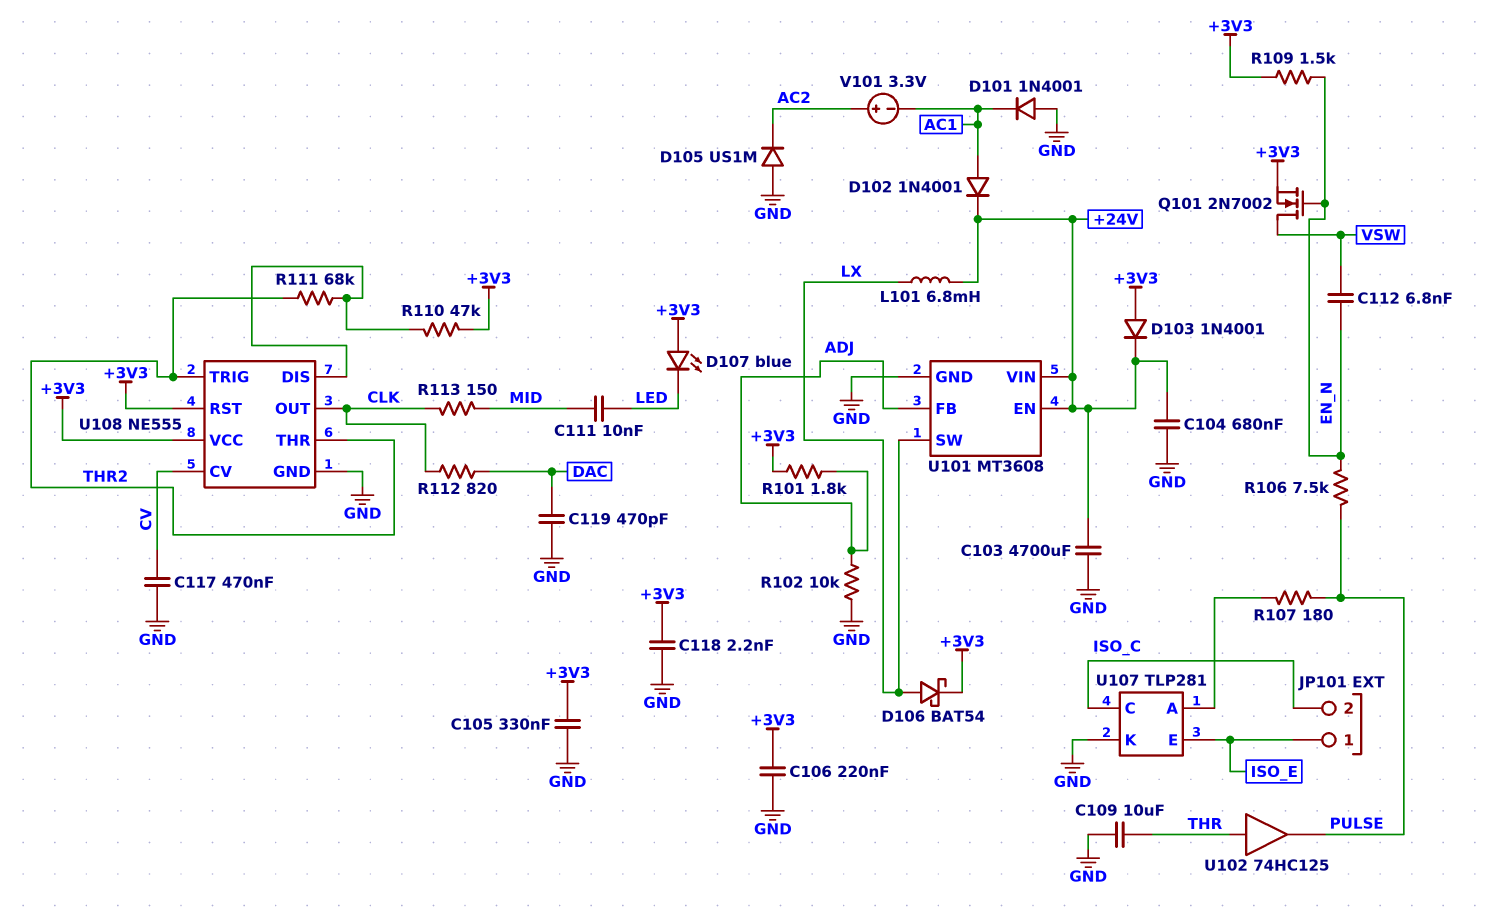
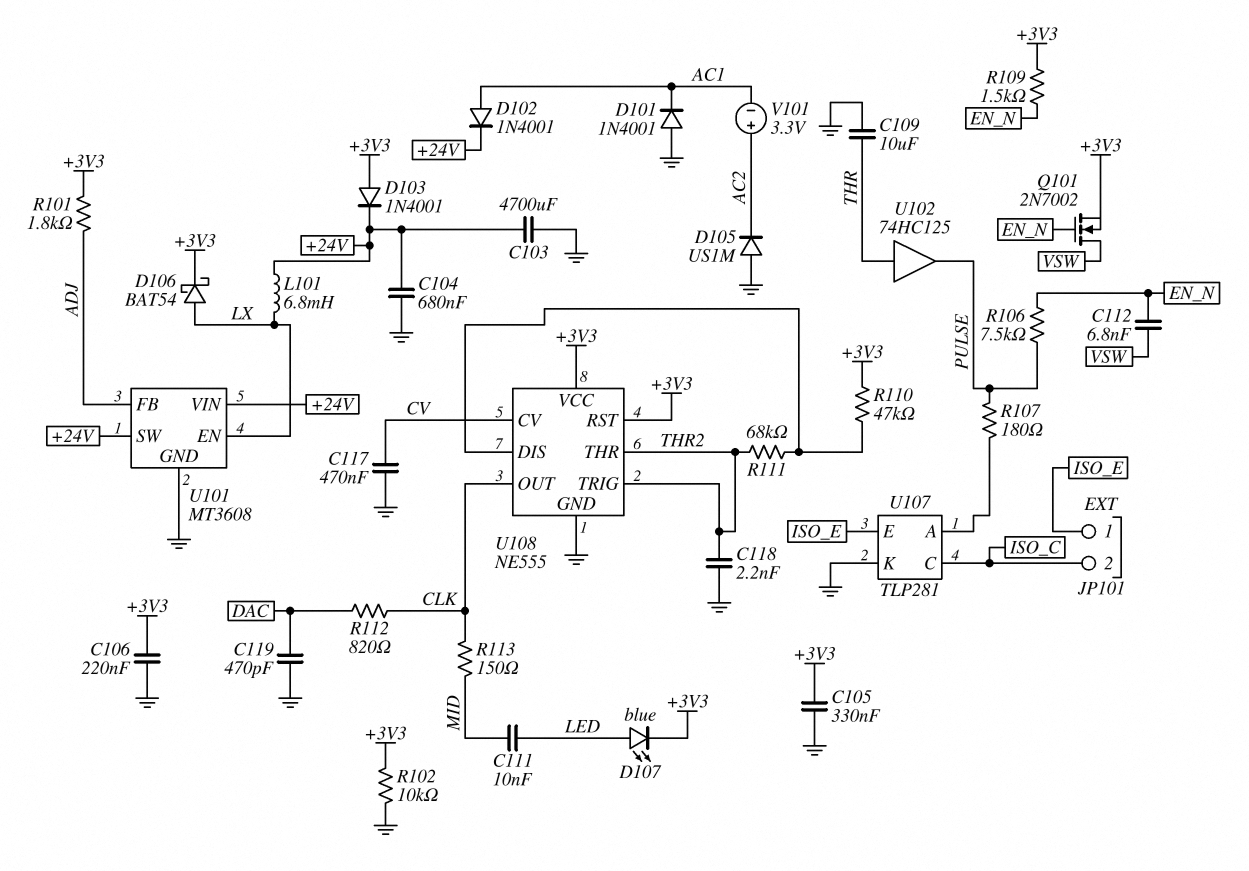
C118: 2.2nF (+3V3, GND) -> 2.2nF (GND, THR2)
D107: LED blue (A +3V3, K LED) -> LED blue (A LED, K +3V3)
R102: 10k (ADJ, GND) -> 10k (+3V3, GND)
U101 pin EN: +24V -> LX
U101 pin SW: LX -> +24V

